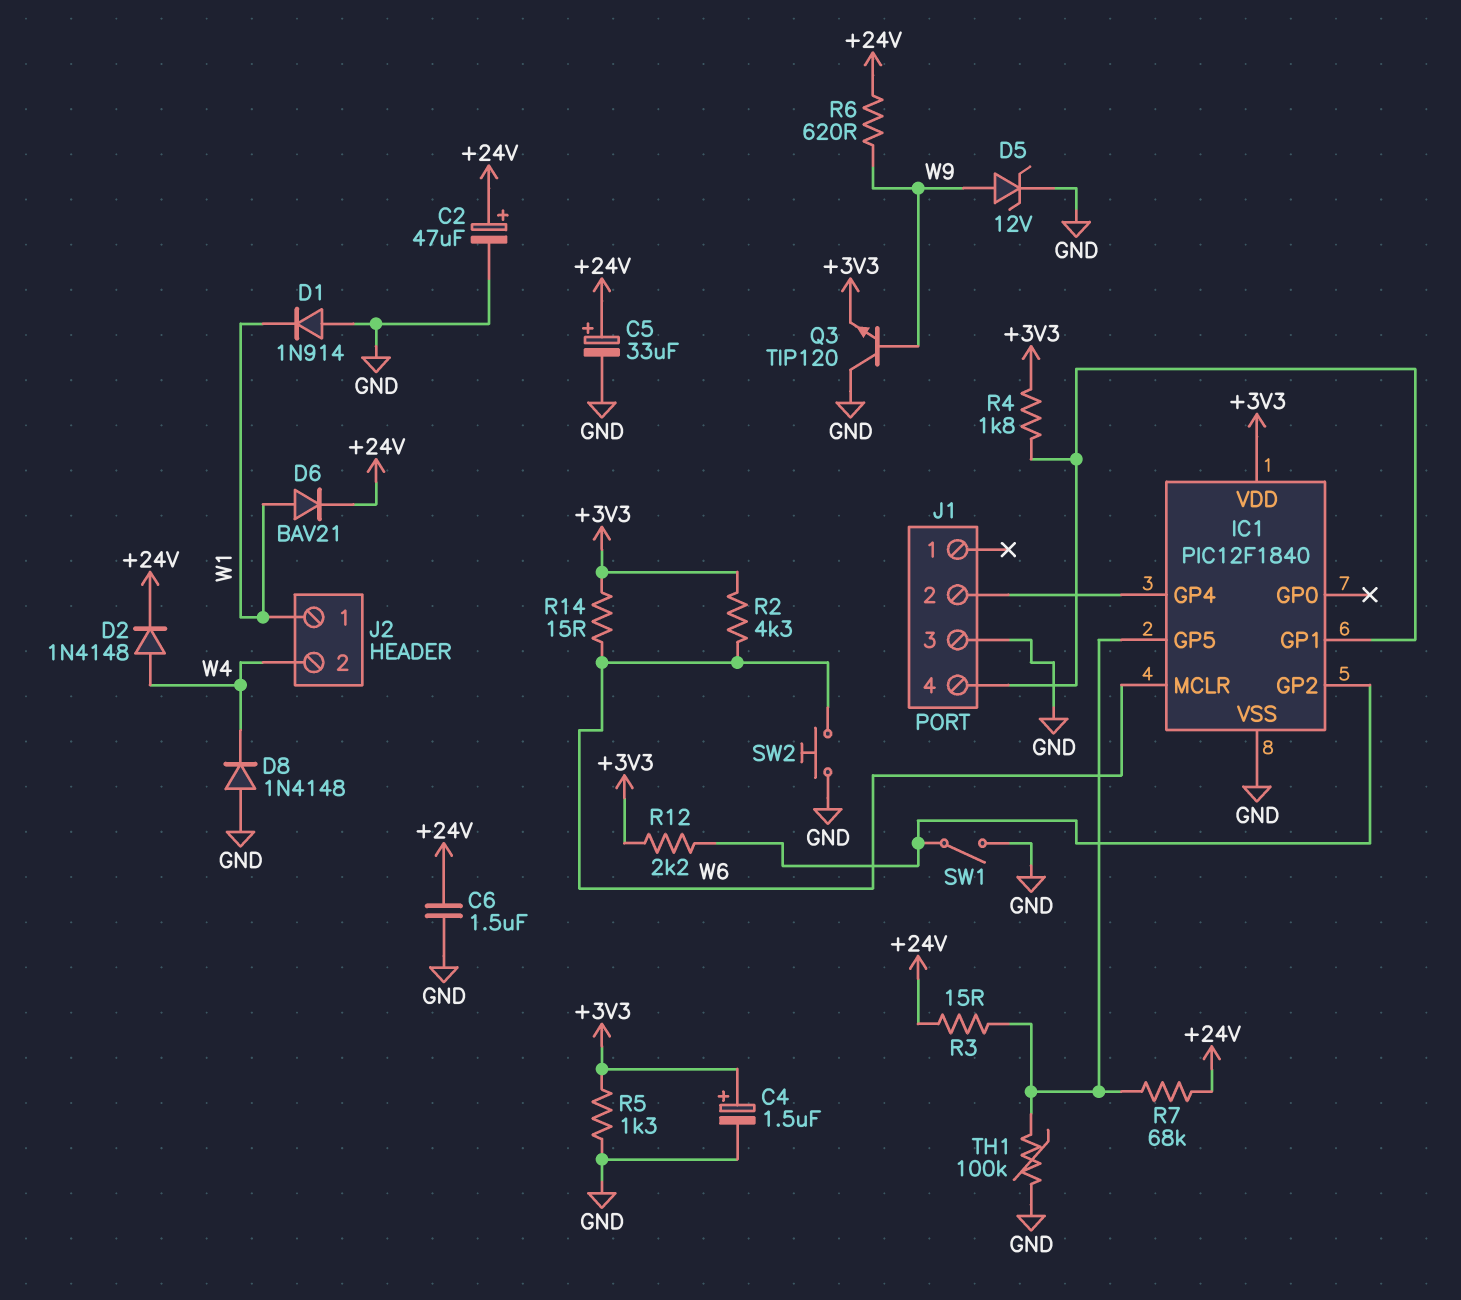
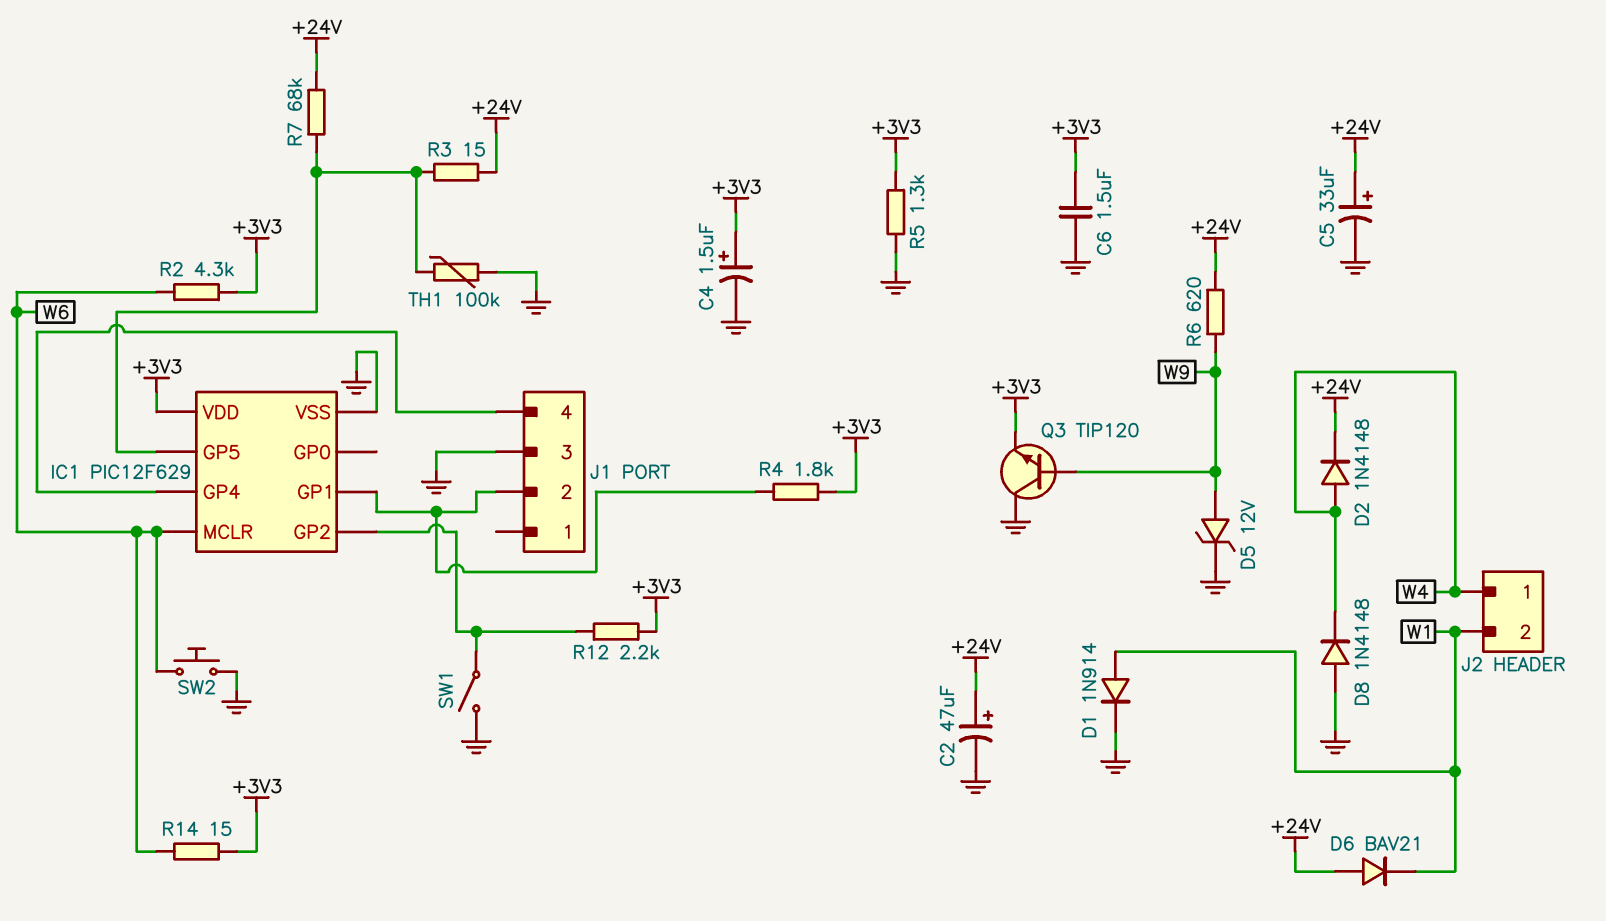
C6: 1.5uF (+24V, GND) -> 1.5uF (+3V3, GND)
D1: diode 1N914 (A GND, K W1) -> diode 1N914 (A W1, K GND)
D6: diode BAV21 (A W1, K +24V) -> diode BAV21 (A +24V, K W1)
IC1: PIC12F1840 -> PIC12F629
J1 pin 2: IC1/GP4 -> IC1/GP1
J1 pin 4: IC1/GP1 -> IC1/GP4
J2 pin 1: W1 -> W4
J2 pin 2: W4 -> W1

